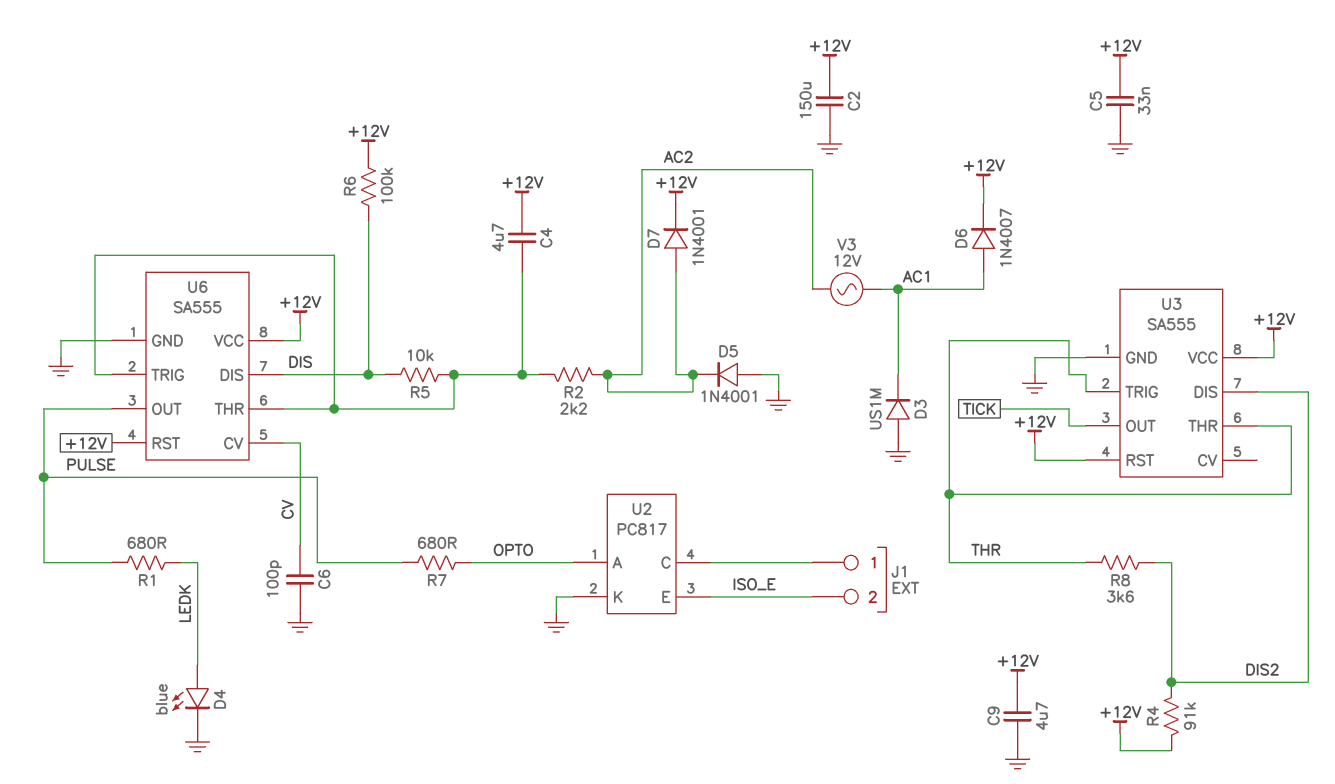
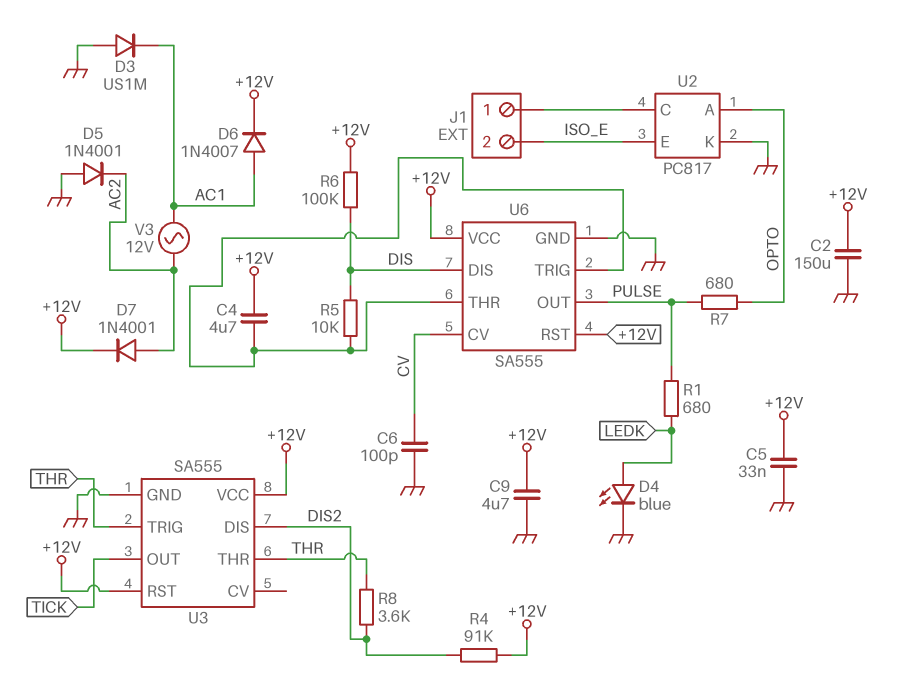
R2: 2.2k (AC2, U6/THR) -> none

